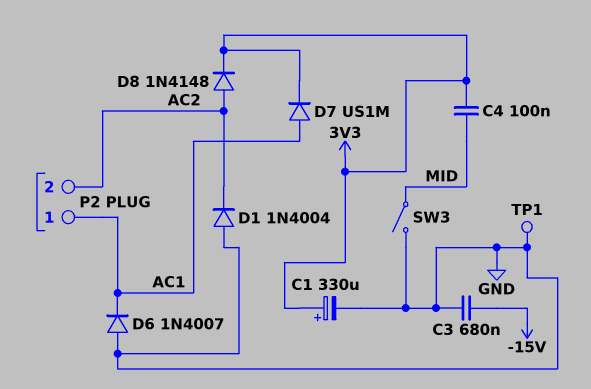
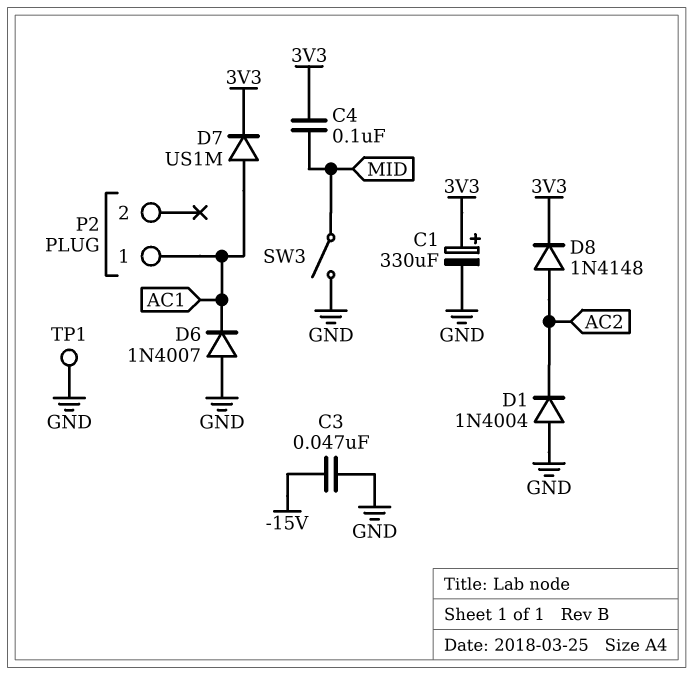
C3: 680nF (-15V, GND) -> 47nF (-15V, GND)
P2 pin 2: AC2 -> none

